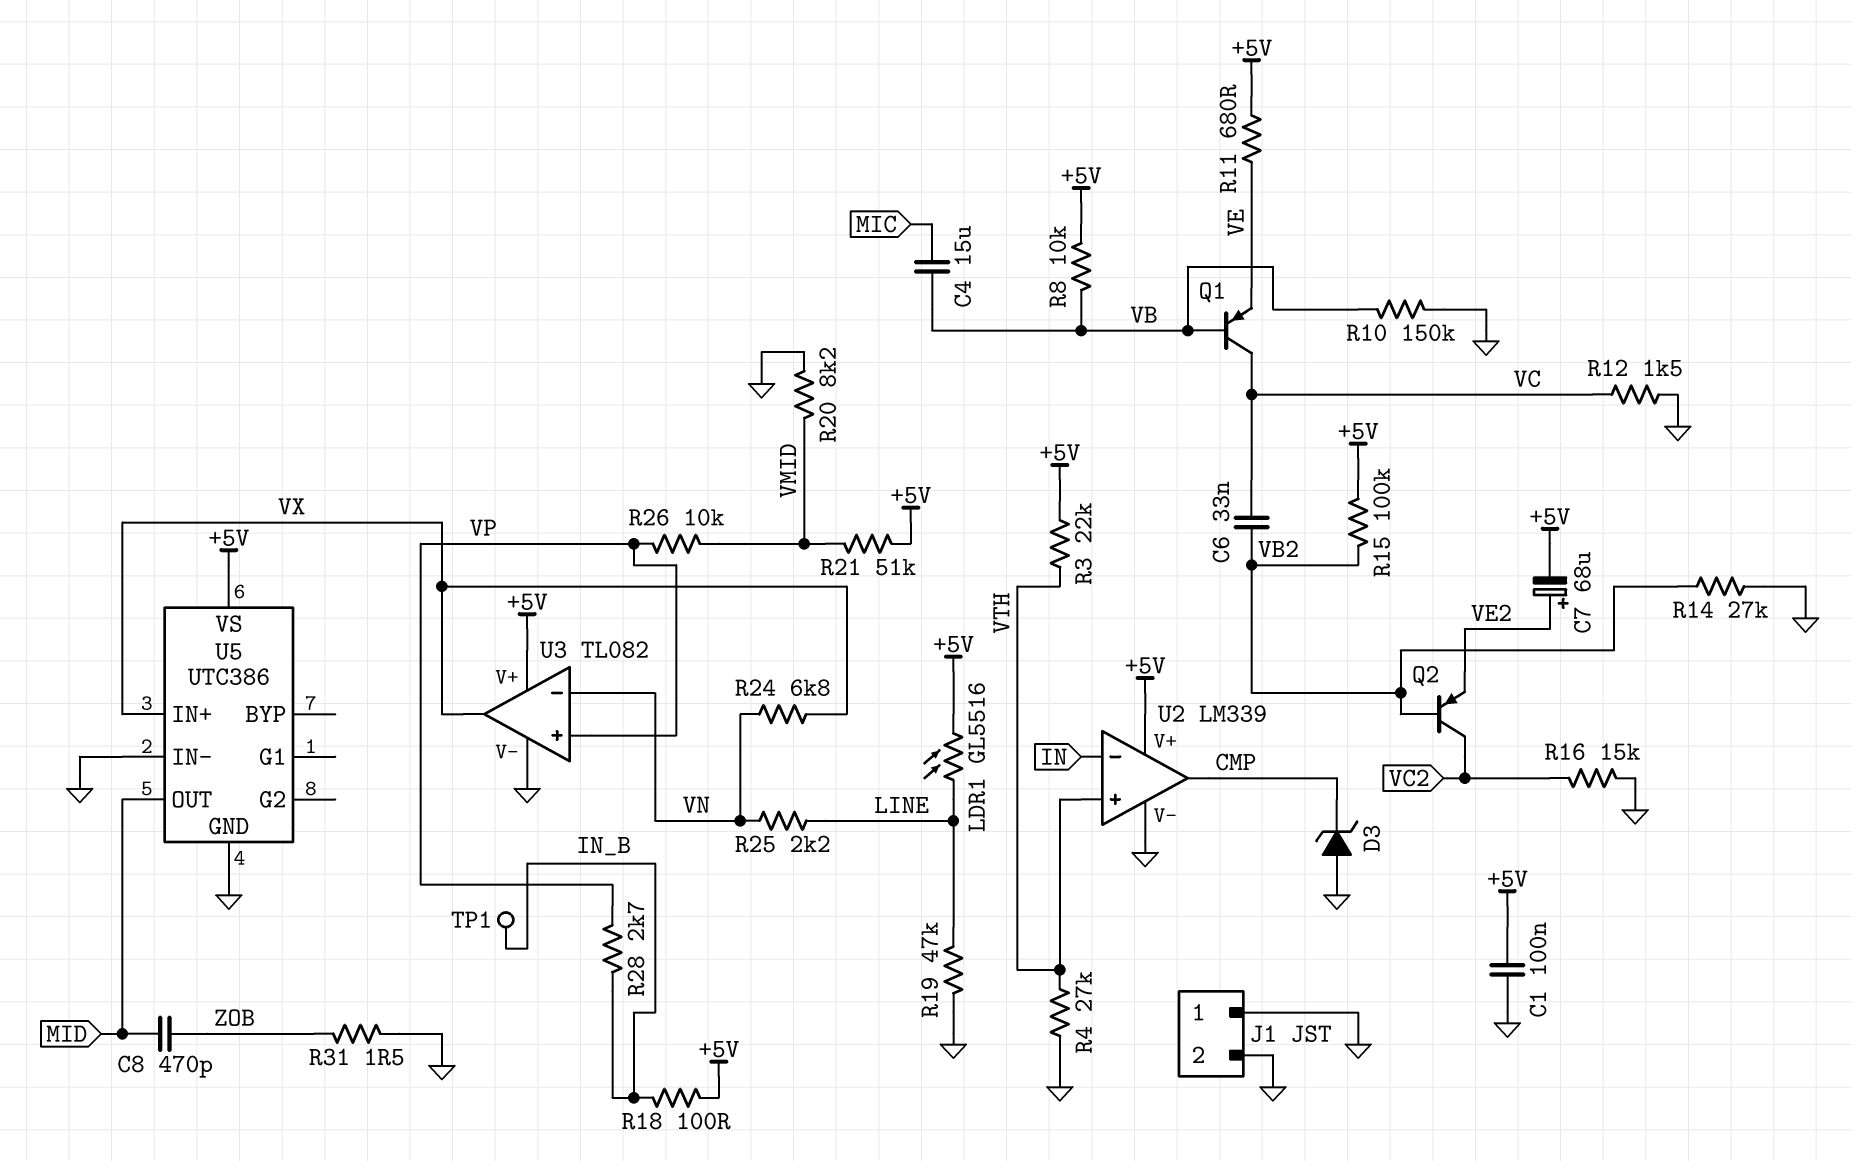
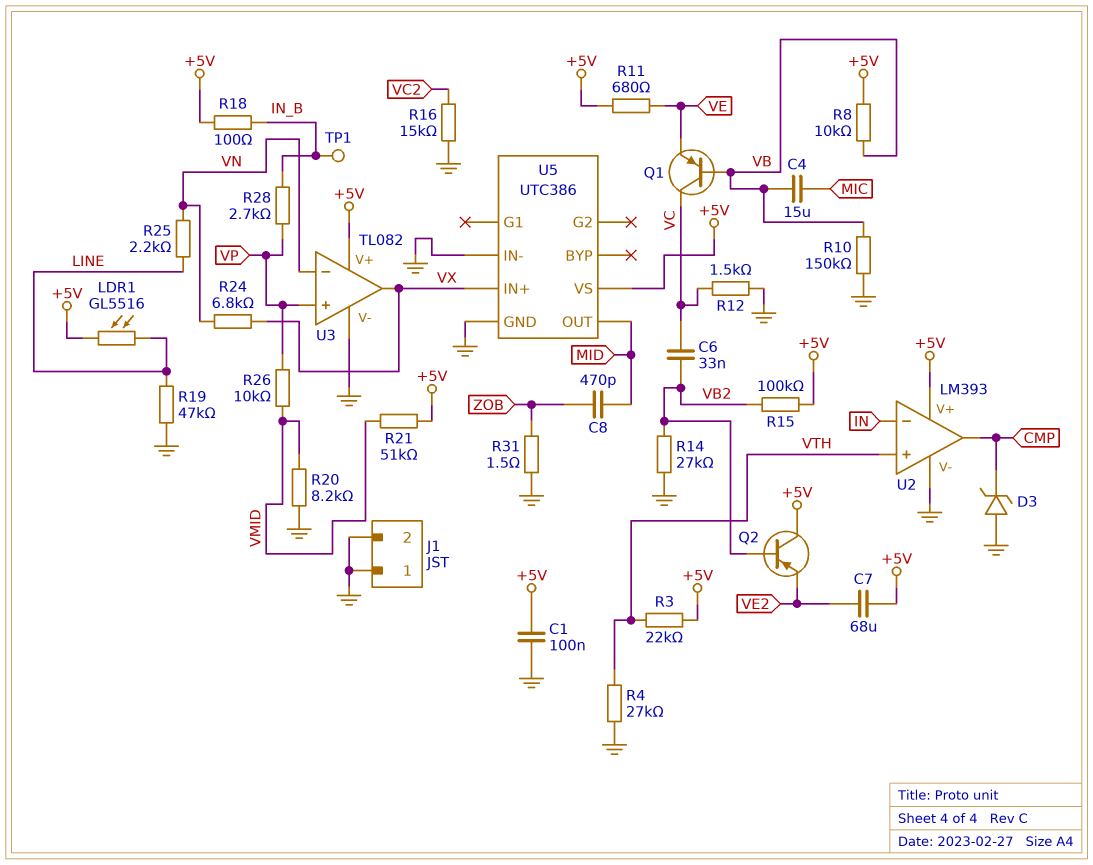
C7: 68uF (plus VE2, minus +5V) -> 68uF (+5V, VE2)
Q2: PNP (B VB2, C VC2, E VE2) -> PNP (B VB2, C +5V, E VE2)
U2: LM339 -> LM393

